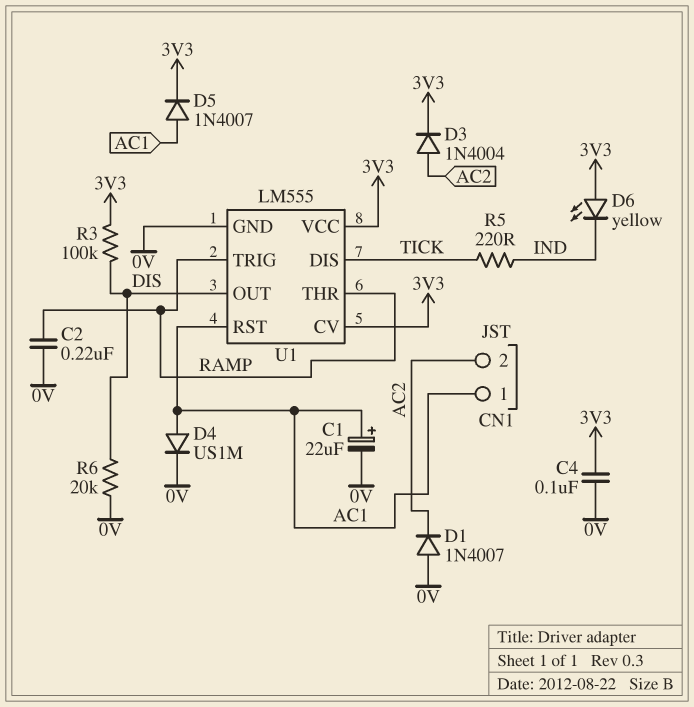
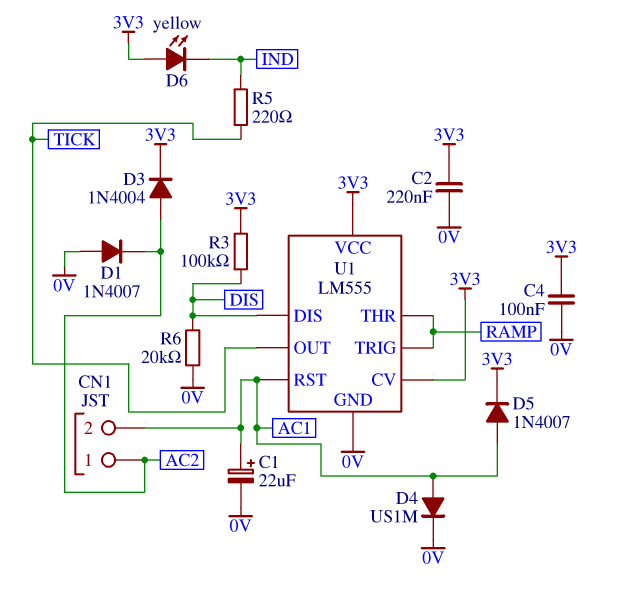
C2: 220nF (0V, RAMP) -> 220nF (0V, 3V3)
CN1 pin 1: AC1 -> AC2
CN1 pin 2: AC2 -> AC1
U1 pin DIS: TICK -> DIS
U1 pin OUT: DIS -> TICK

